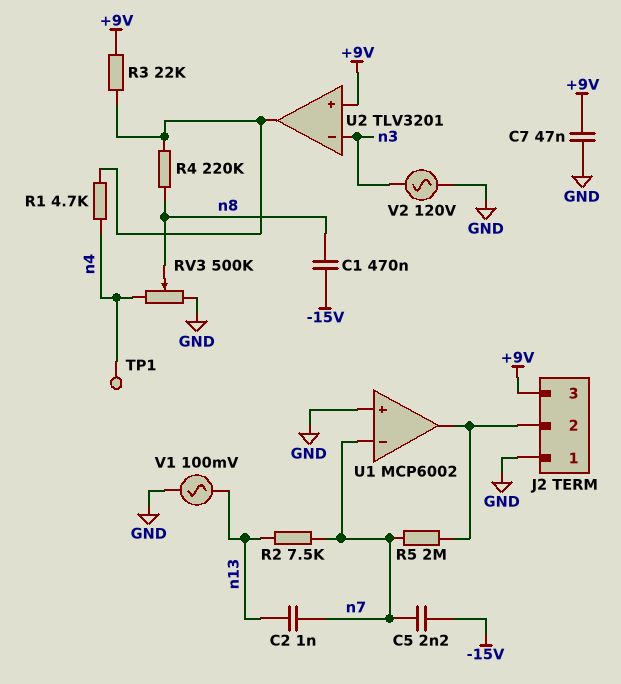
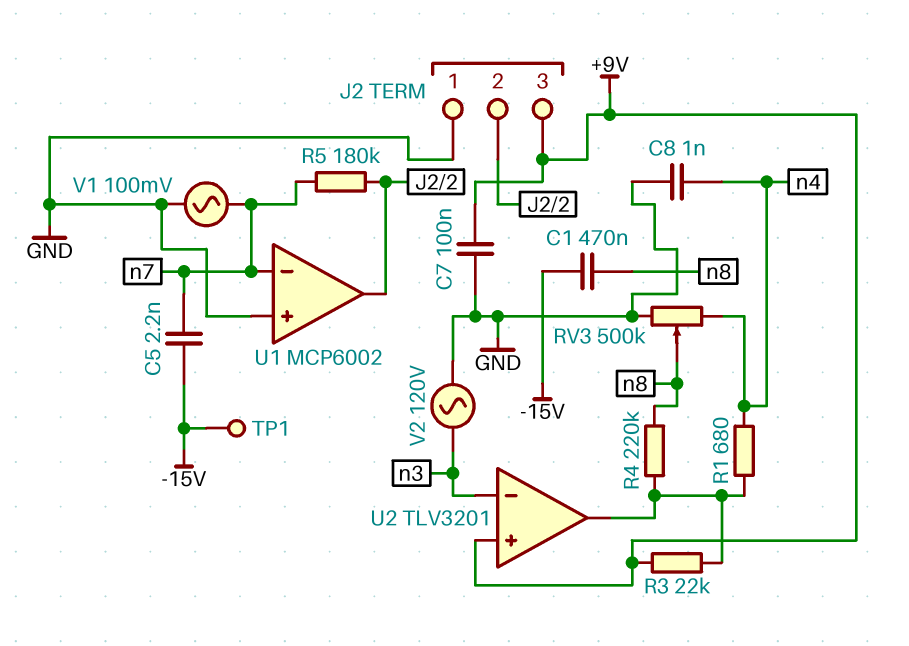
C2: 1nF (n7, n13) -> none
C7: 47nF (+9V, GND) -> 100nF (+9V, GND)
C8: none -> 1nF (GND, n4)
R1: 4.7k (U2/out, n4) -> 680 (U2/out, n4)
R2: 7.5k (n7, n13) -> none
R5: 2M (J2/2, n7) -> 180k (J2/2, n7)
TP1: test point (n4) -> test point (-15V)
V1: AC 100mV (GND, n13) -> AC 100mV (GND, n7)

